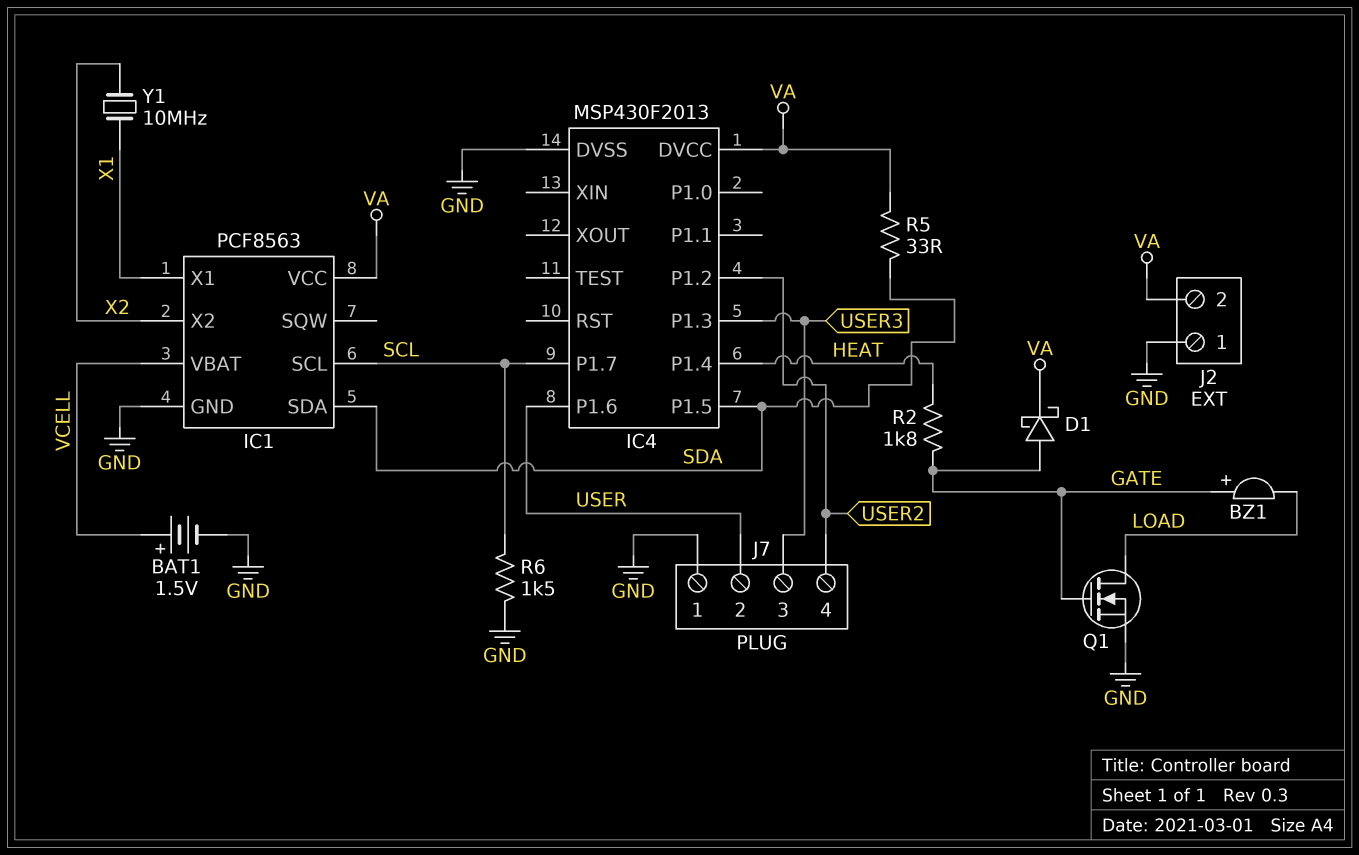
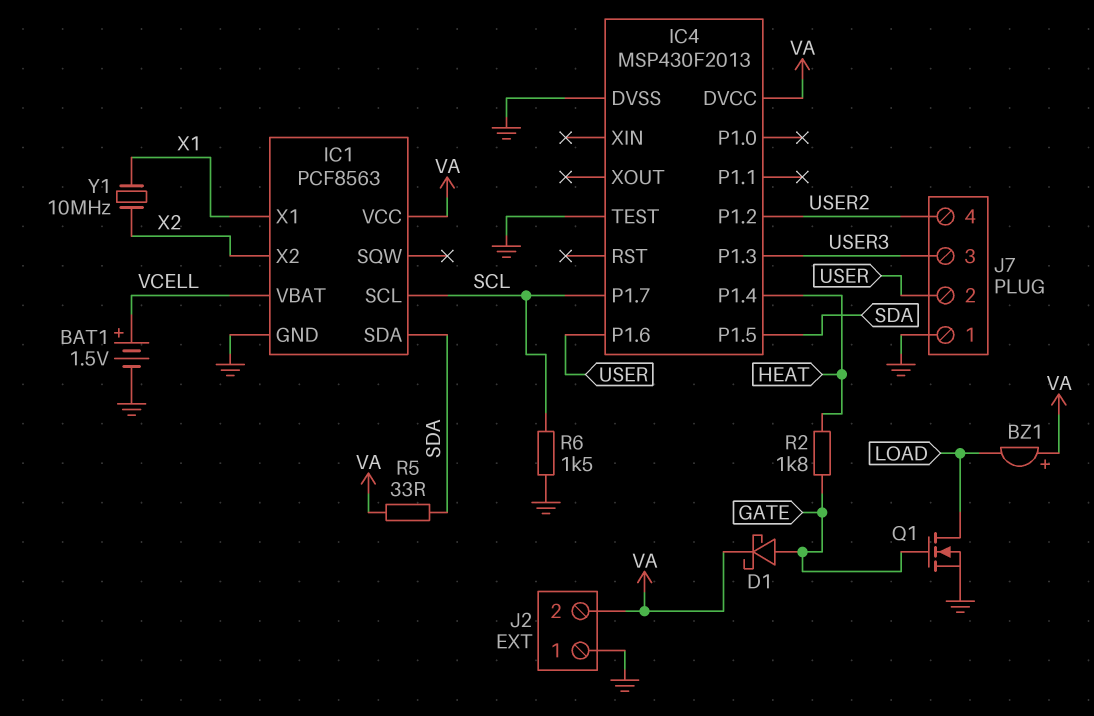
BZ1: buzzer (plus GATE, minus LOAD) -> buzzer (plus VA, minus LOAD)
IC4 pin TEST: none -> GND

